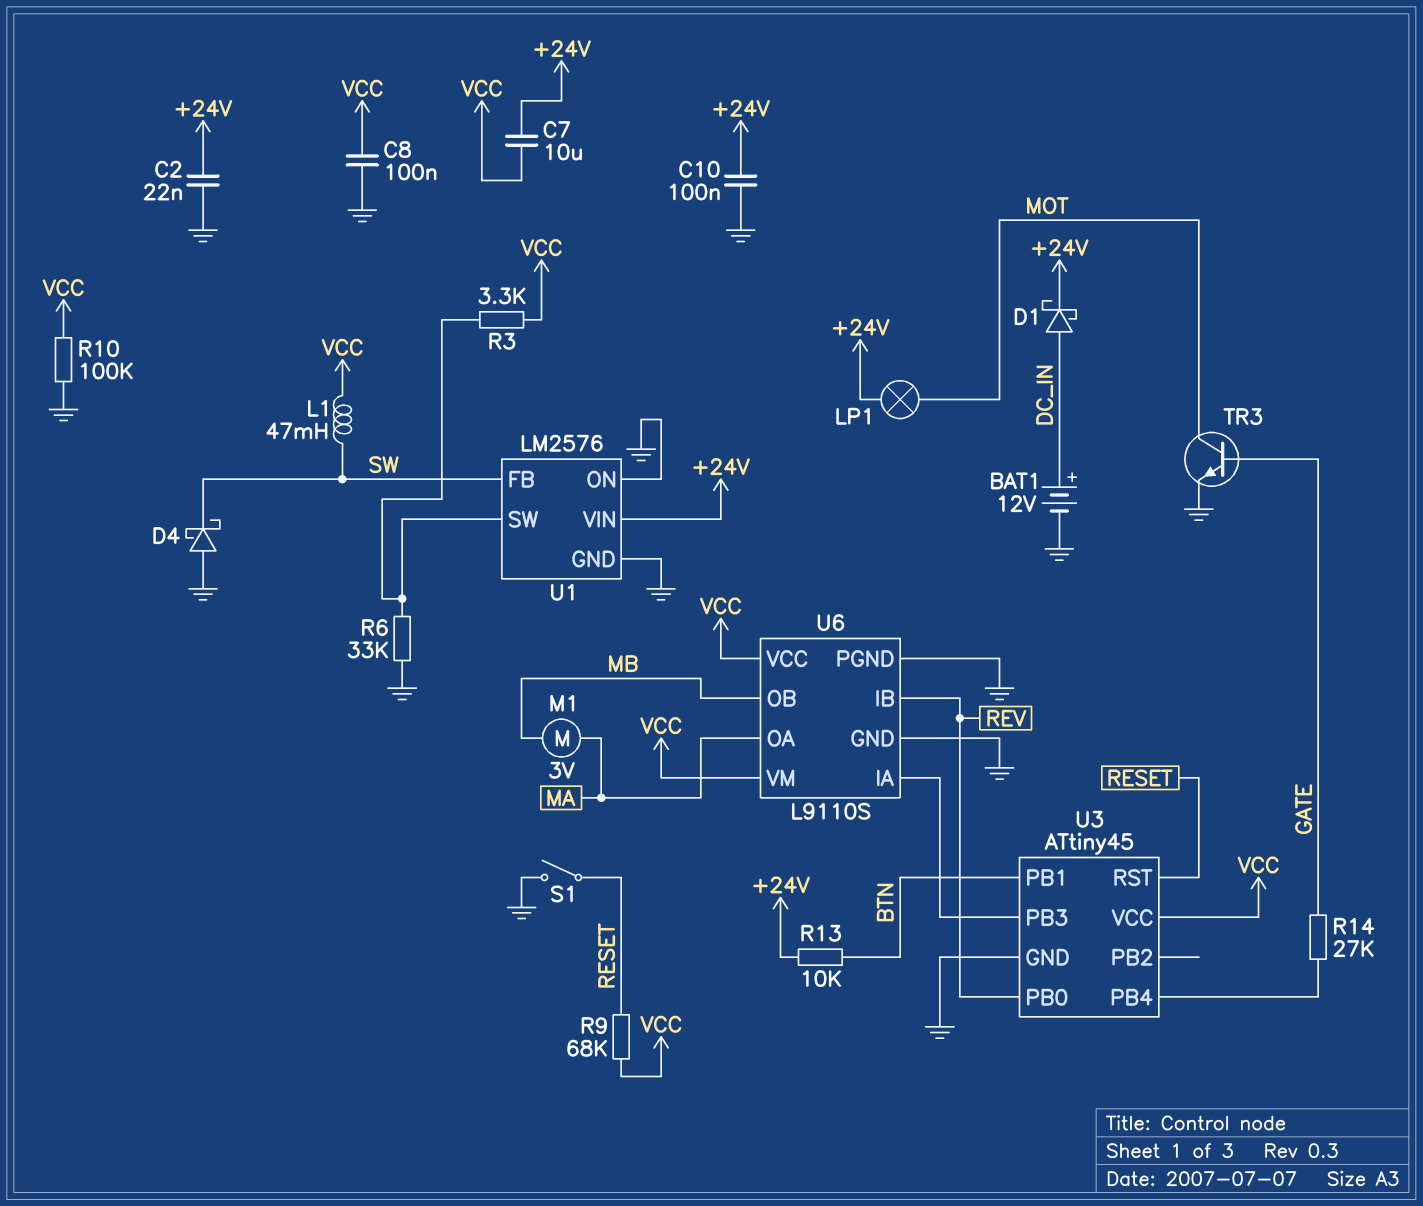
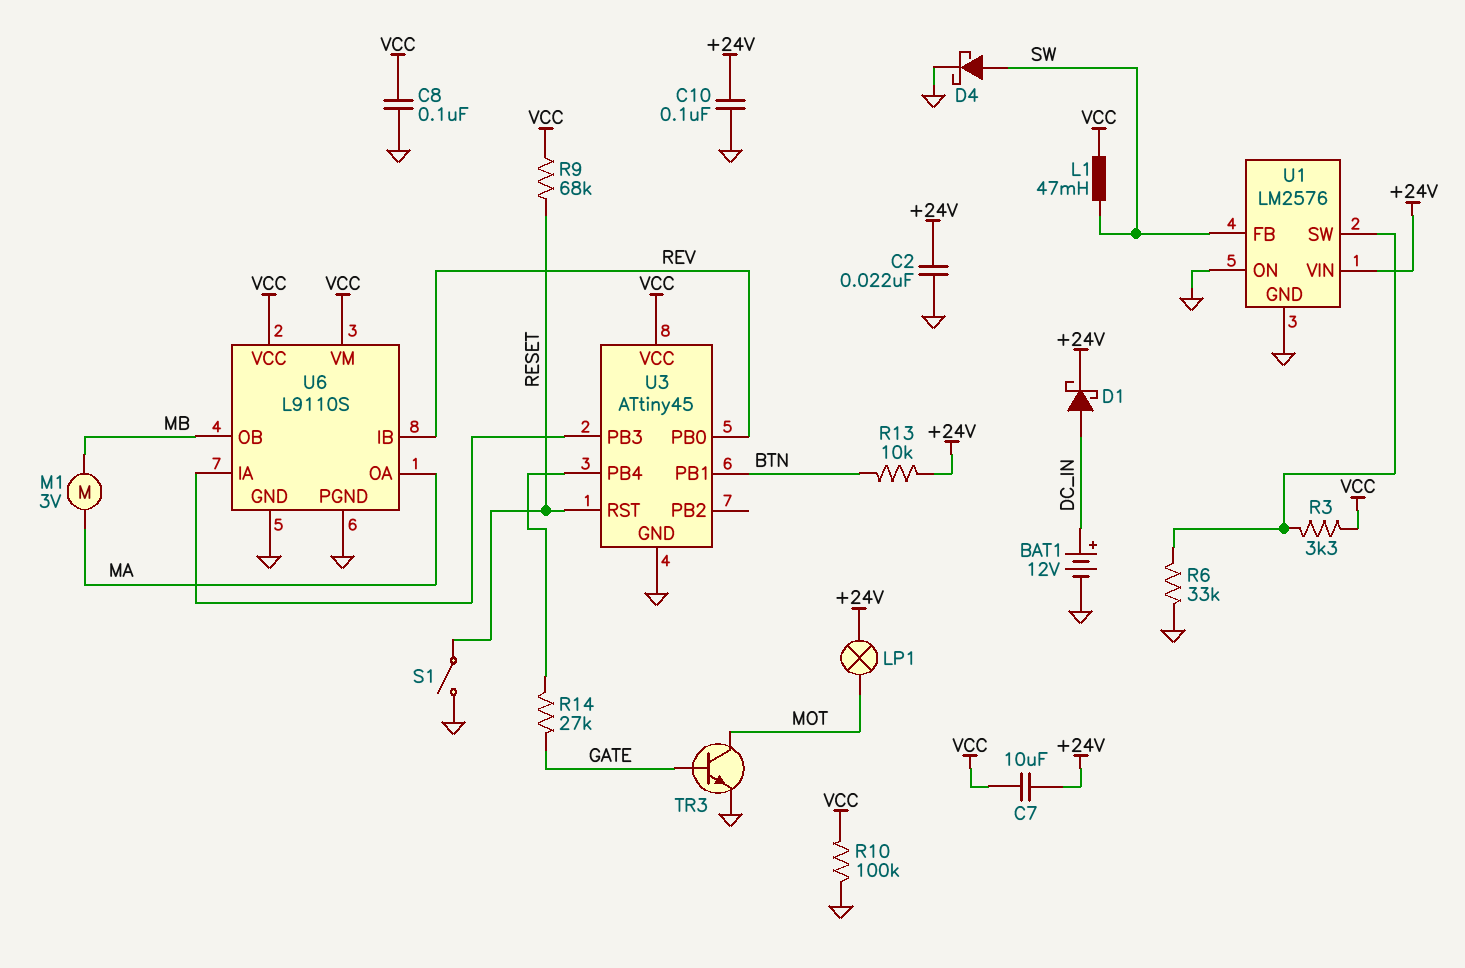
D4: schottky (A GND, K SW) -> schottky (A SW, K GND)

